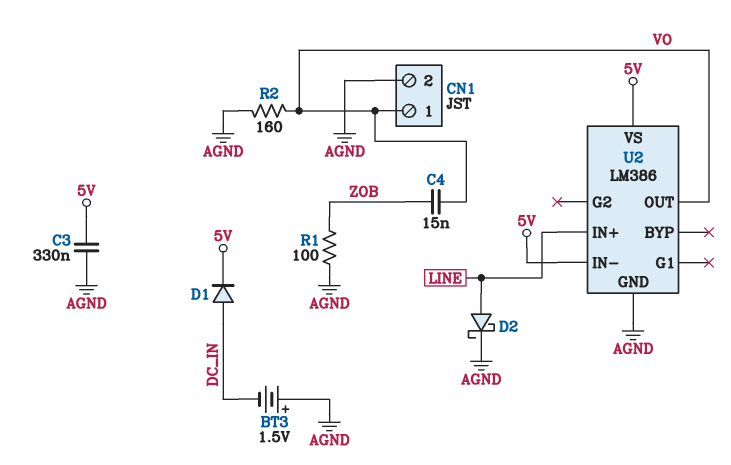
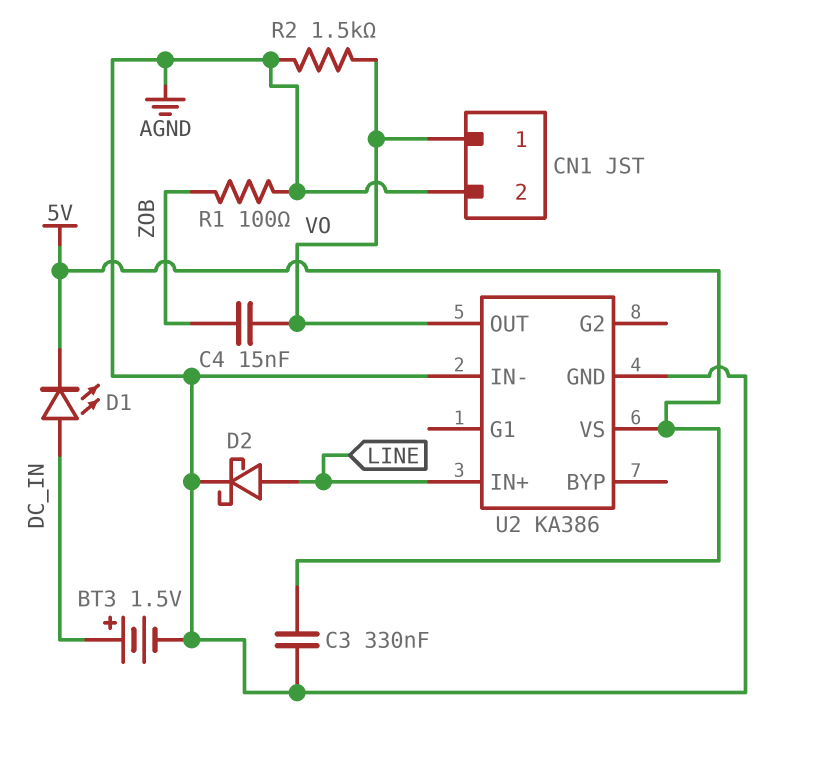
BT3: 1.5V (plus AGND, minus DC_IN) -> 1.5V (plus DC_IN, minus AGND)
D1: diode (A DC_IN, K 5V) -> LED (A DC_IN, K 5V)
R2: 160 (AGND, VO) -> 1.5k (AGND, VO)
U2: LM386 -> KA386
U2 pin IN-: 5V -> AGND

